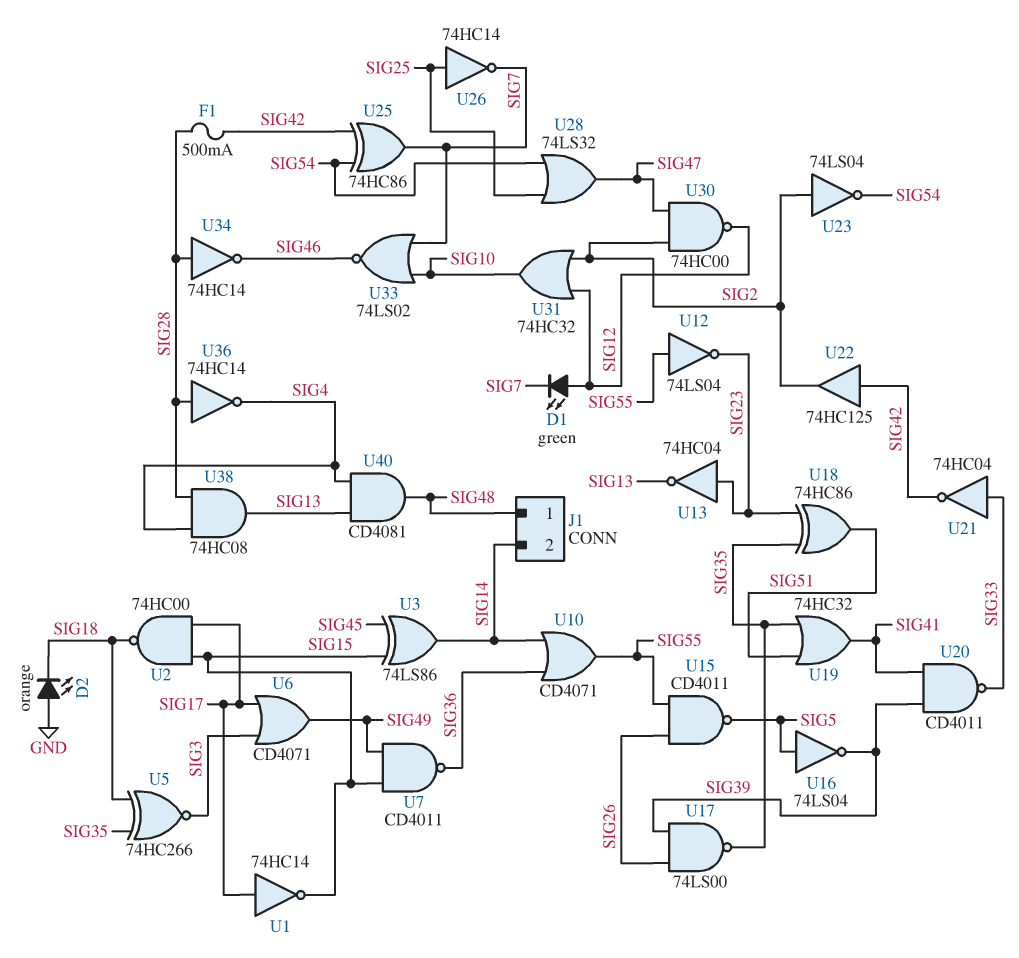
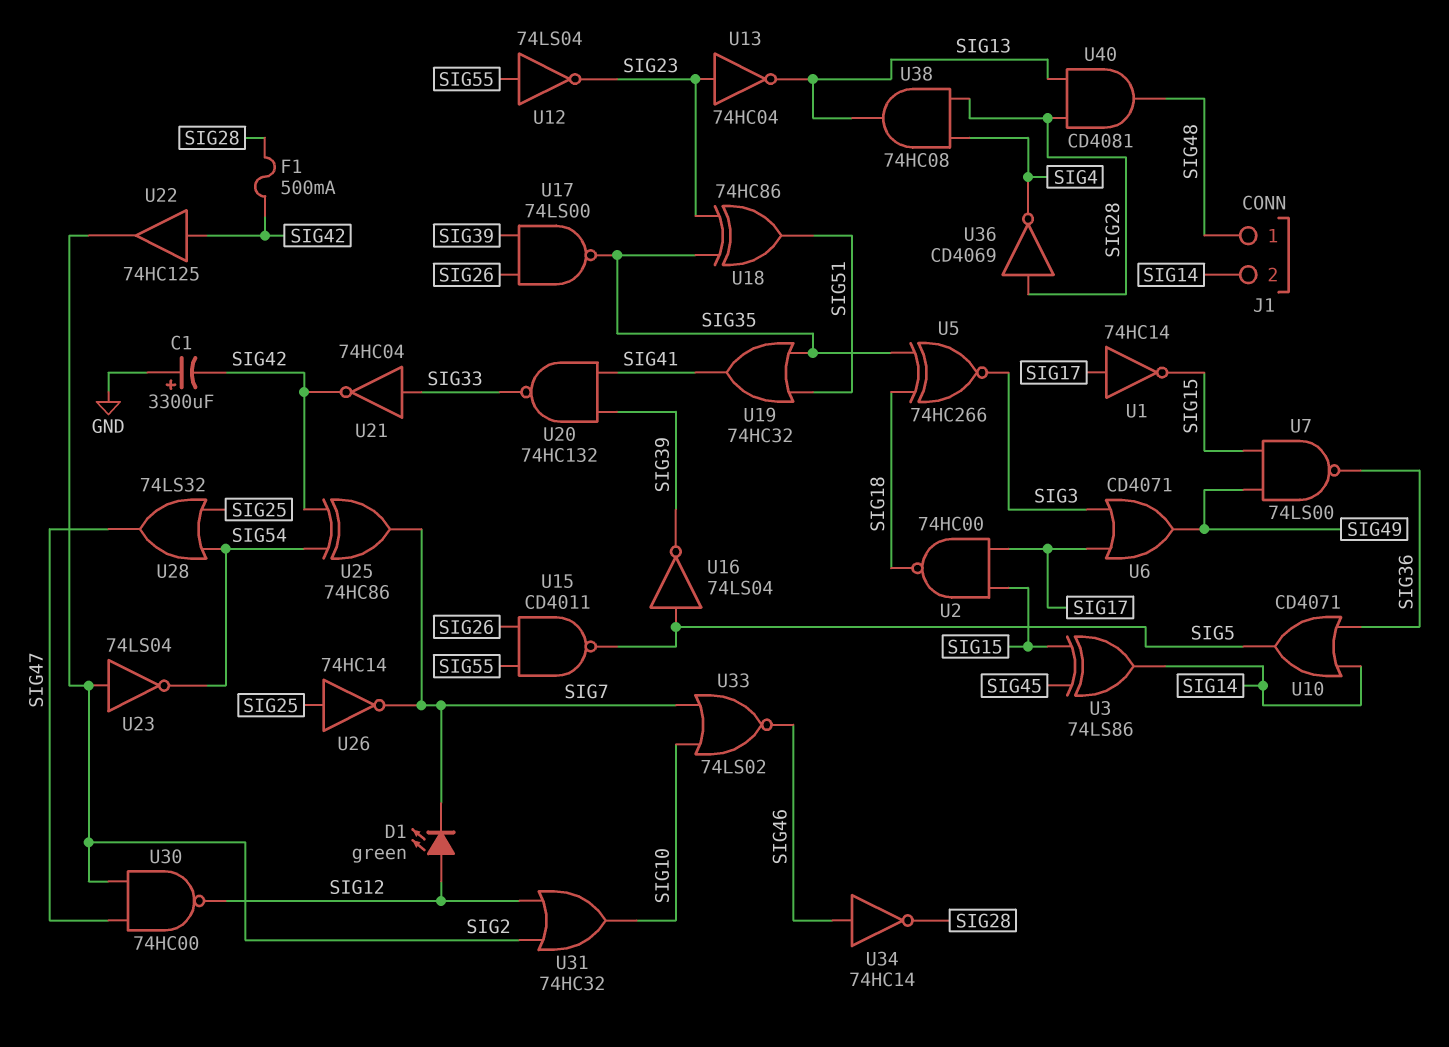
C1: none -> 3300uF (plus GND, minus SIG42)
D2: LED orange (A GND, K SIG18) -> none
U7: NAND CD4011 (in SIG15, in SIG49, out SIG36) -> NAND 74LS00 (in SIG15, in SIG49, out SIG36)
U10: OR CD4071 (in SIG14, in SIG36, out SIG55) -> OR CD4071 (in SIG14, in SIG36, out SIG5)
U20: NAND CD4011 (in SIG39, in SIG41, out SIG33) -> NAND 74HC132 (in SIG39, in SIG41, out SIG33)
U34: NOT 74HC14 (in SIG28, out SIG46) -> NOT 74HC14 (in SIG46, out SIG28)
U36: NOT 74HC14 (in SIG28, out SIG4) -> NOT CD4069 (in SIG28, out SIG4)
U40: AND CD4081 (in SIG4, in SIG13, out SIG48) -> AND CD4081 (in SIG13, in SIG28, out SIG48)

